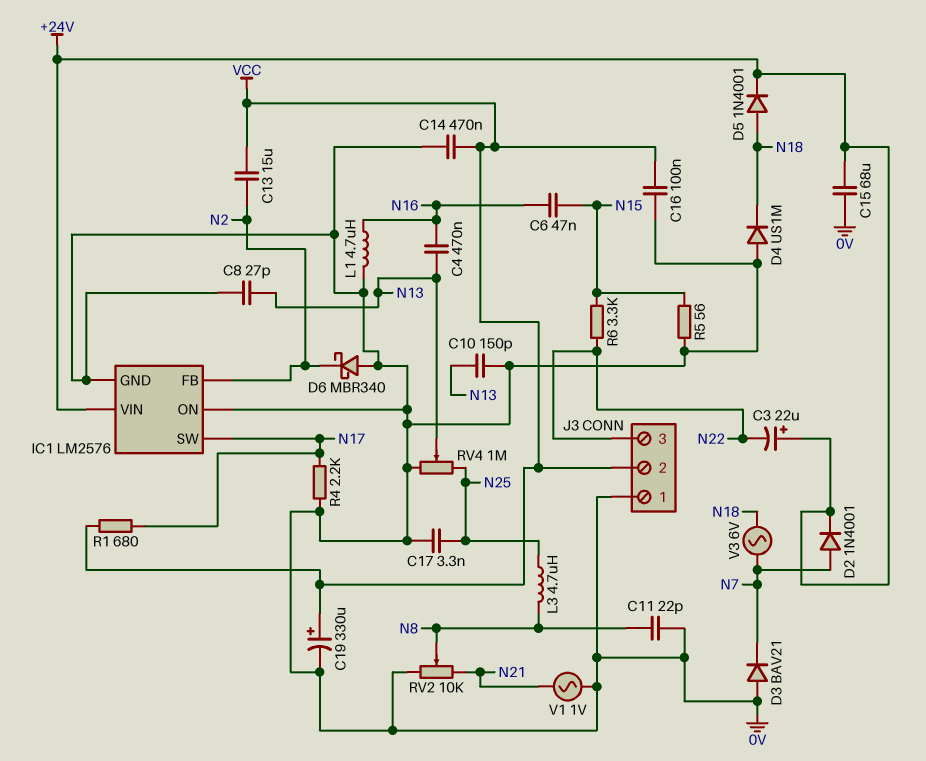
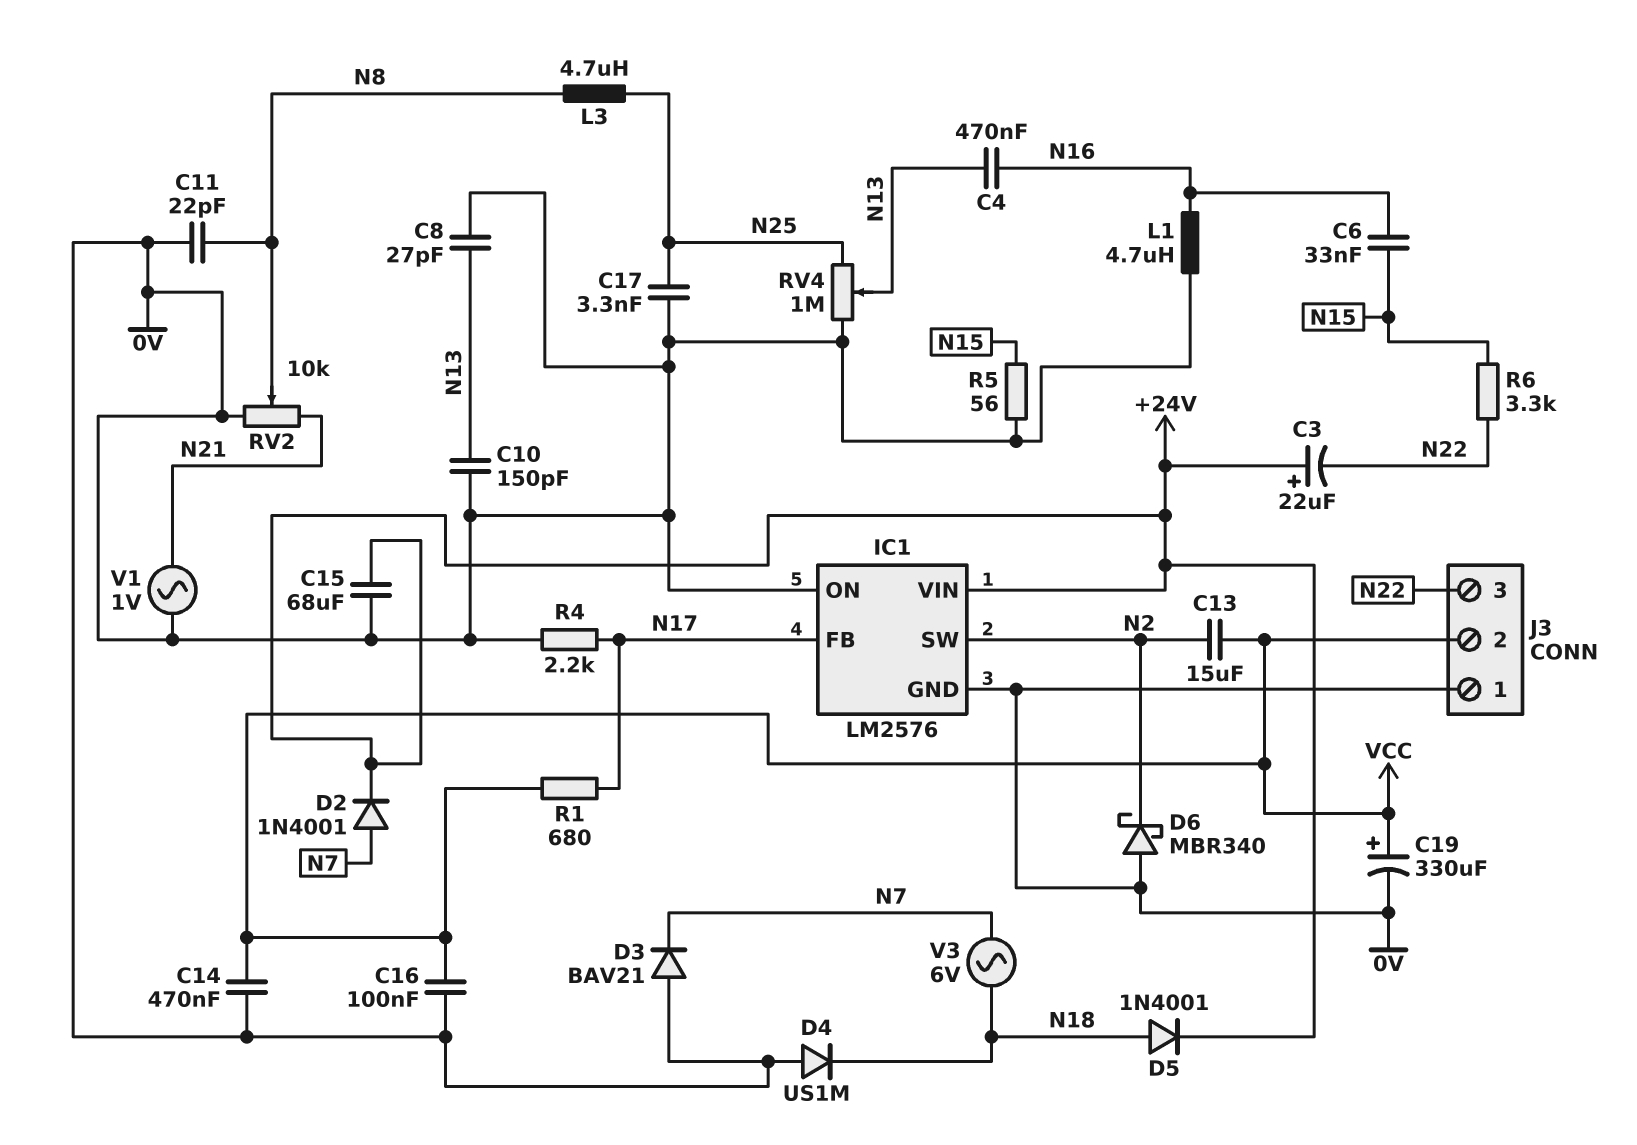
C6: 47nF (N15, N16) -> 33nF (N15, N16)
IC1 pin FB: N2 -> N17
IC1 pin SW: N17 -> N2

